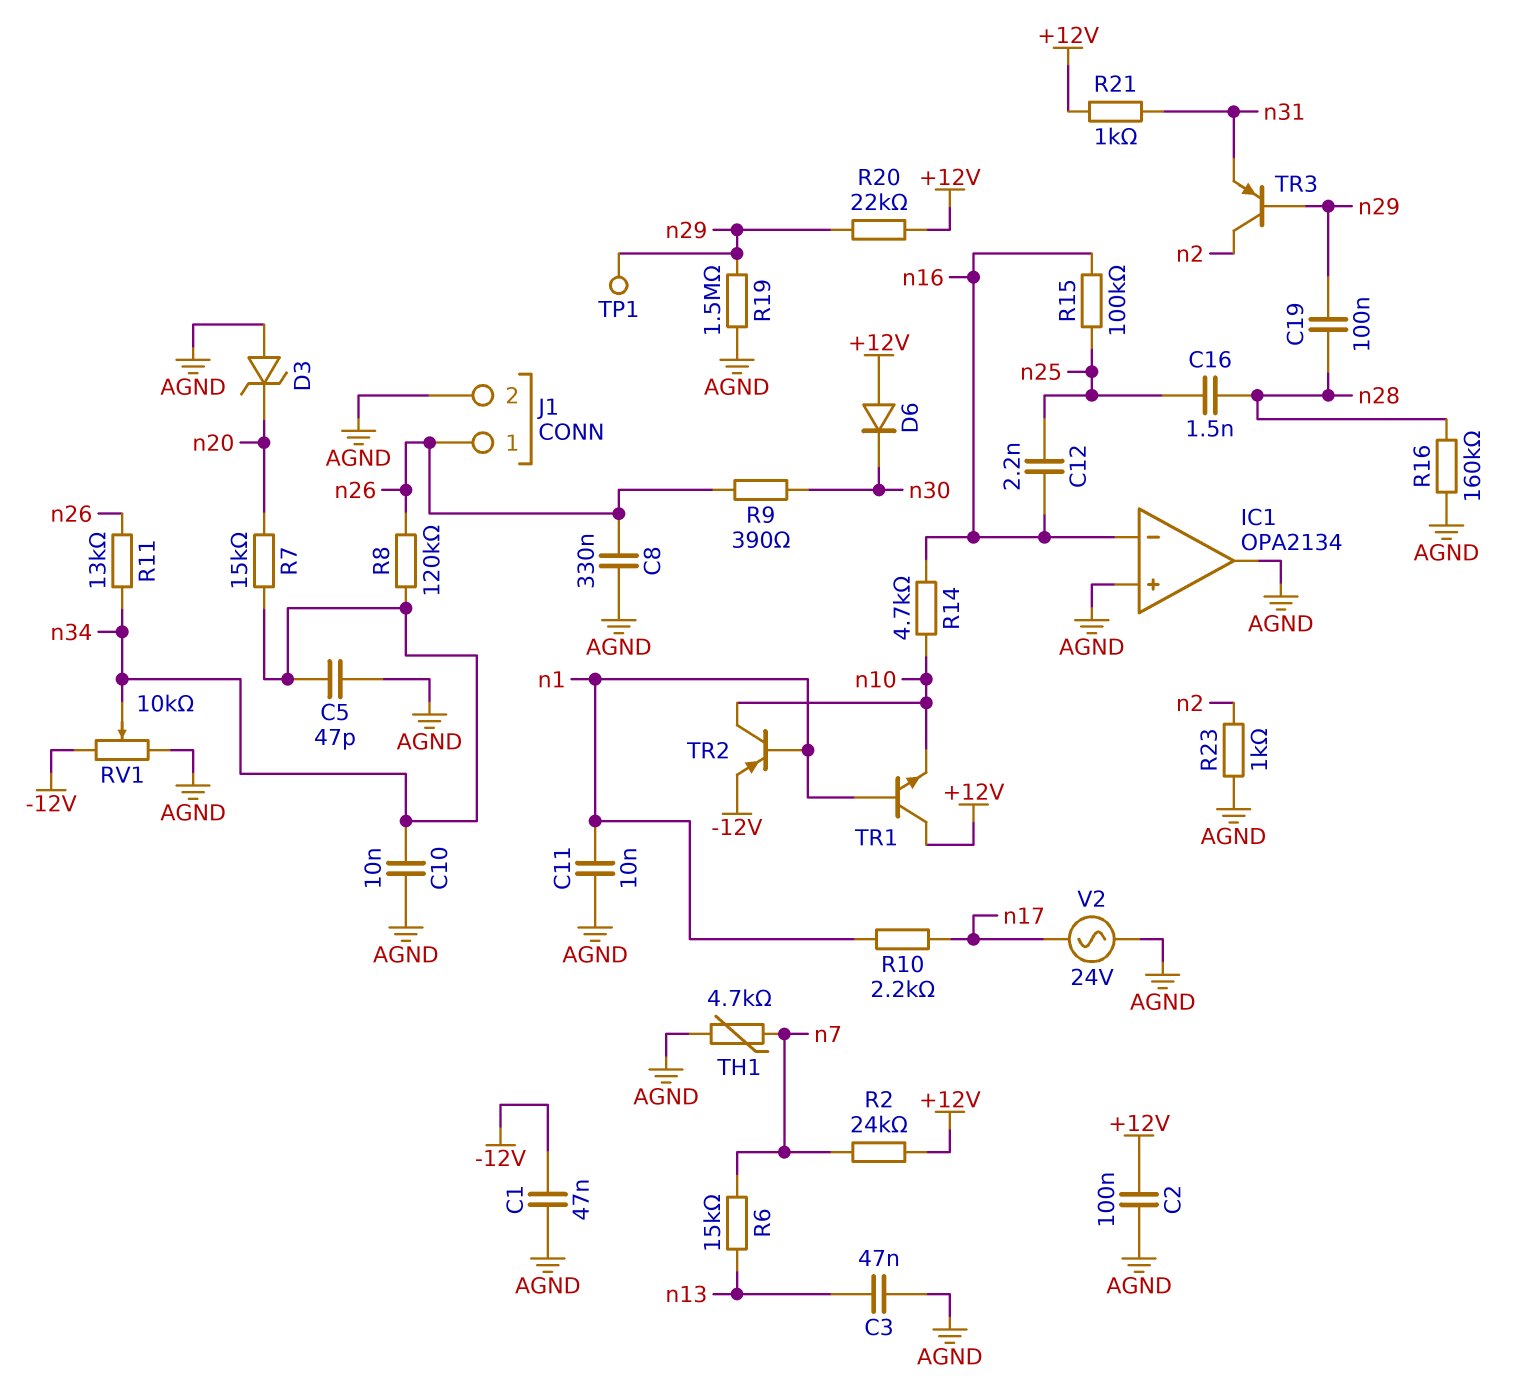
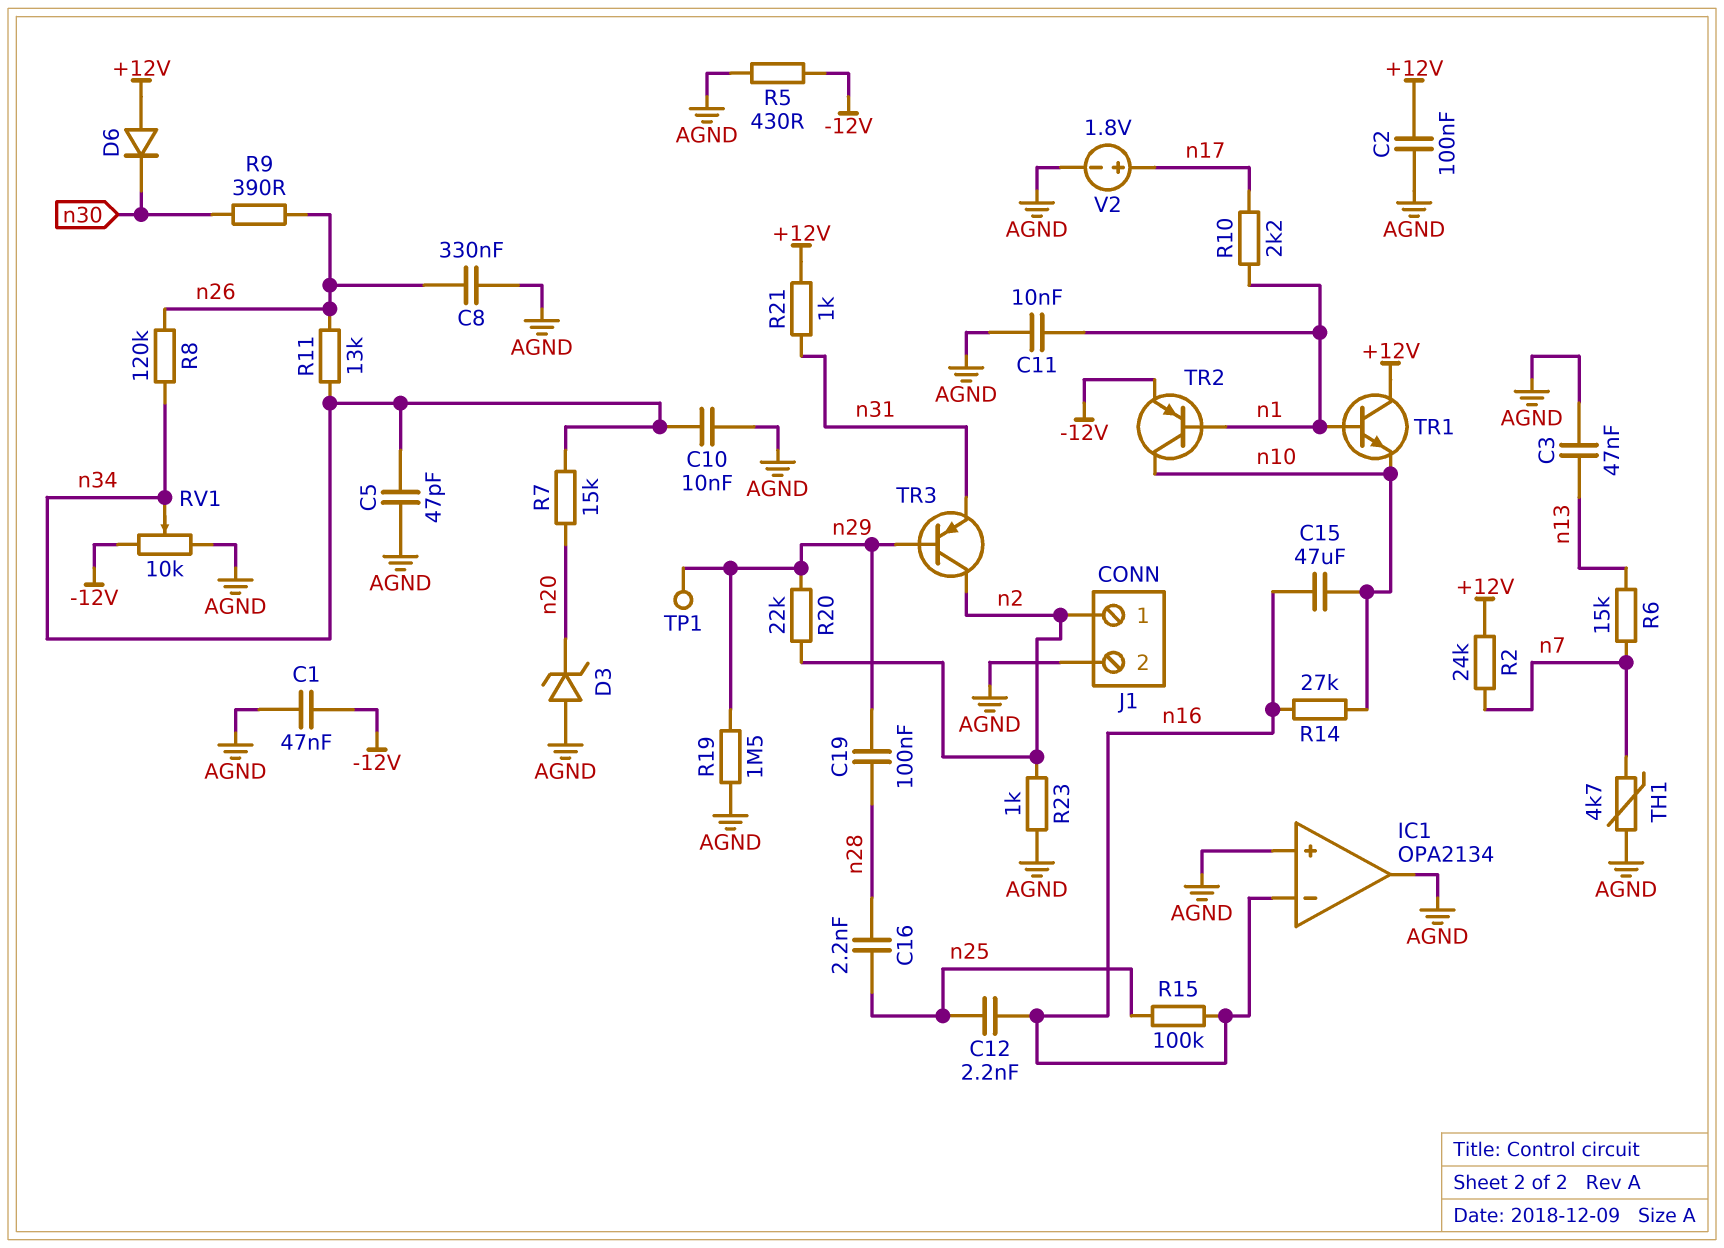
C15: none -> 47uF (n10, n16)
C16: 1.5nF (n25, n28) -> 2.2nF (n25, n28)
J1 pin 1: n26 -> n2
R5: none -> 430 (-12V, AGND)
R14: 4.7k (n10, n16) -> 27k (n10, n16)
R16: 160k (AGND, n28) -> none
R20: 22k (+12V, n29) -> 22k (n2, n29)
V2: AC 24V (AGND, n17) -> 1.8V (plus n17, minus AGND)

